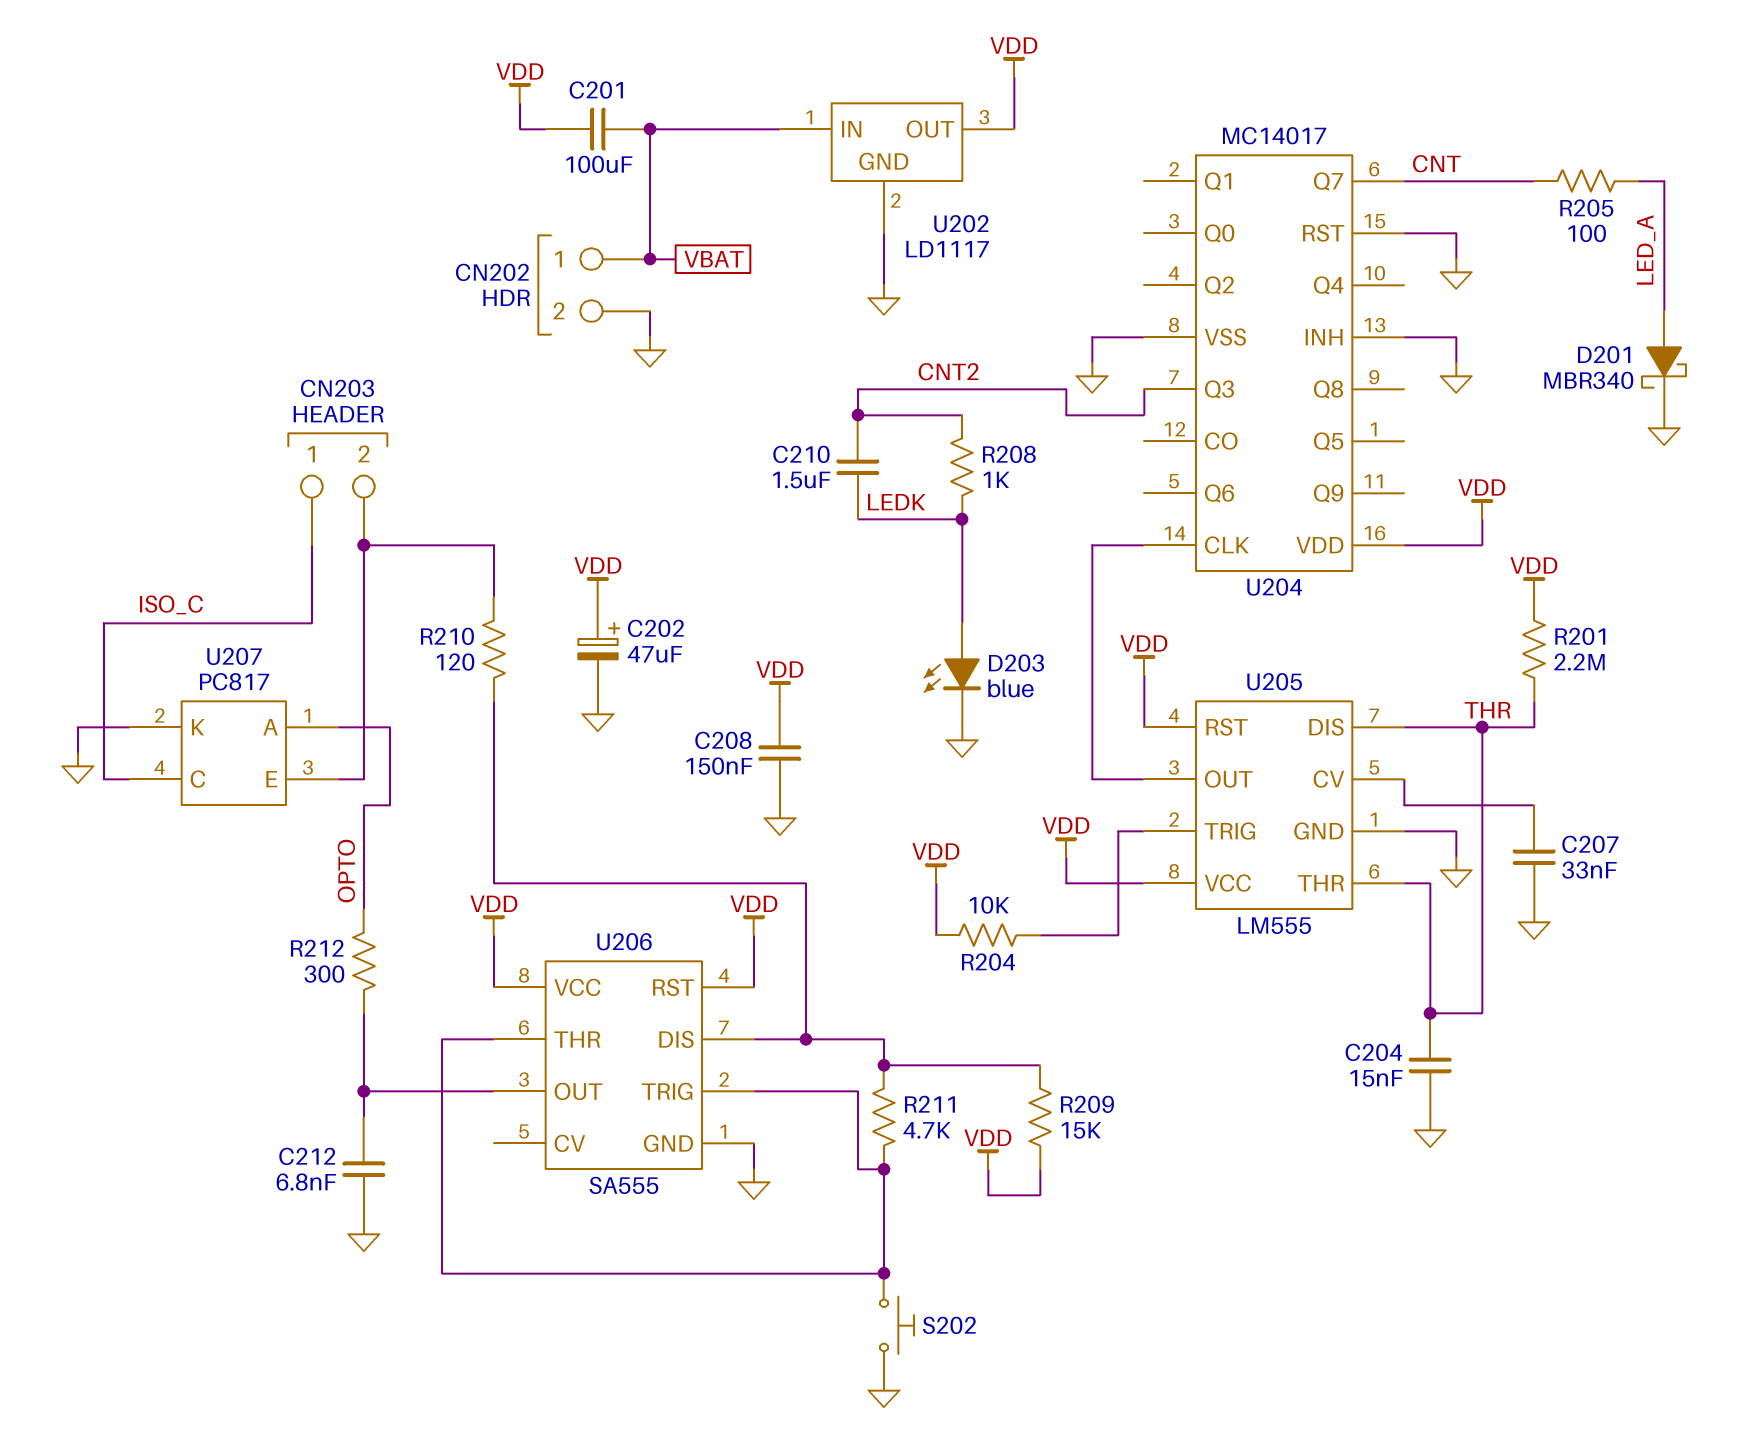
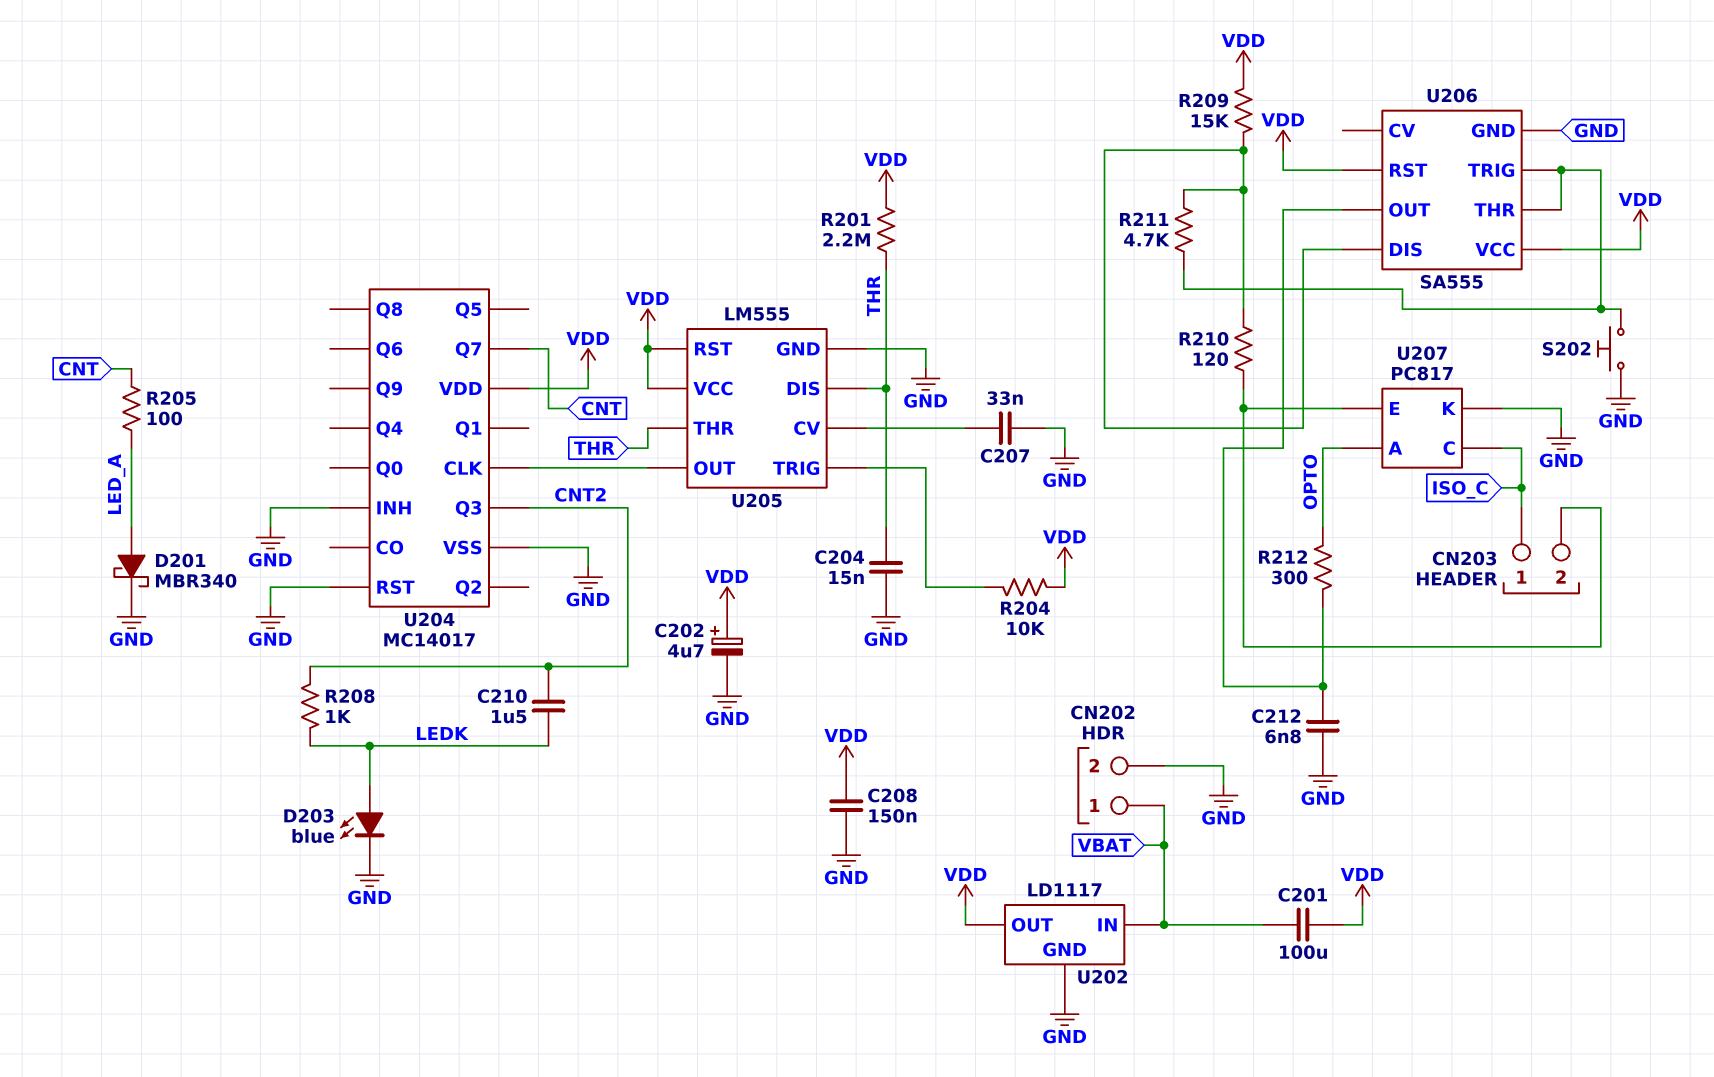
C202: 47uF (plus VDD, minus GND) -> 4.7uF (plus VDD, minus GND)

